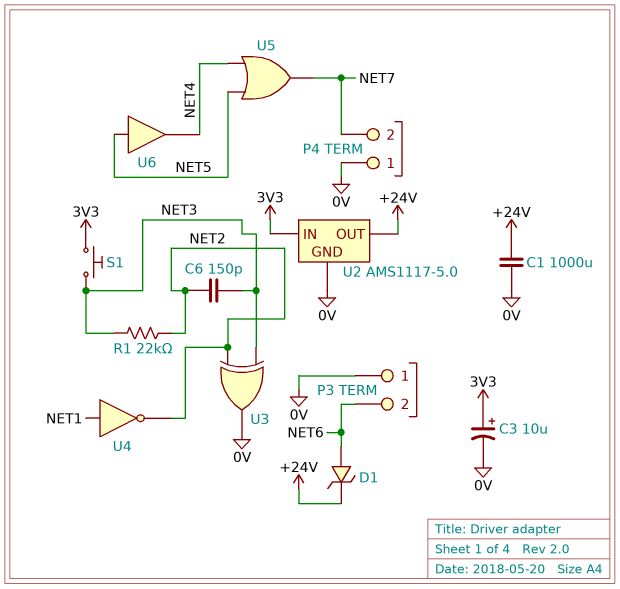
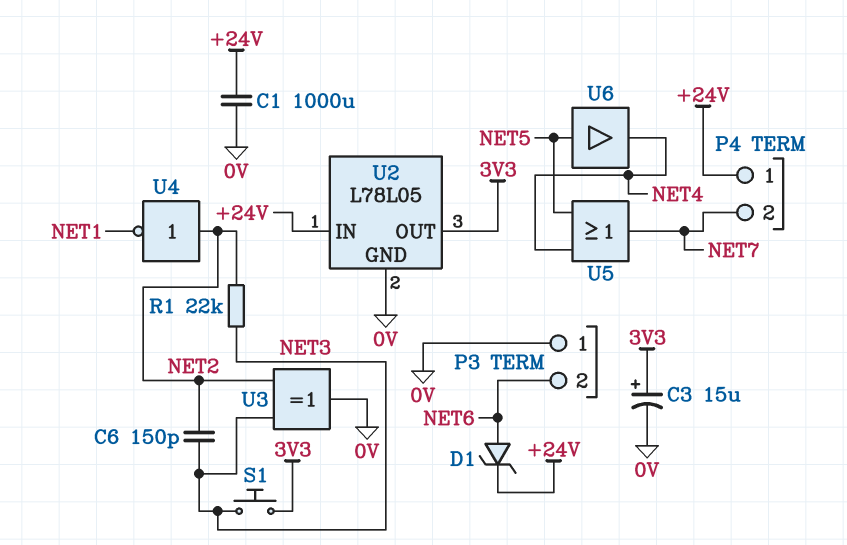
C3: 10uF (plus 3V3, minus 0V) -> 15uF (plus 3V3, minus 0V)
P4 pin 1: 0V -> +24V
U2: AMS1117-5.0 -> L78L05
U2 pin IN: 3V3 -> +24V
U2 pin OUT: +24V -> 3V3
U4: NOT (in NET1, out NET2) -> NOT (in NET2, out NET1)

